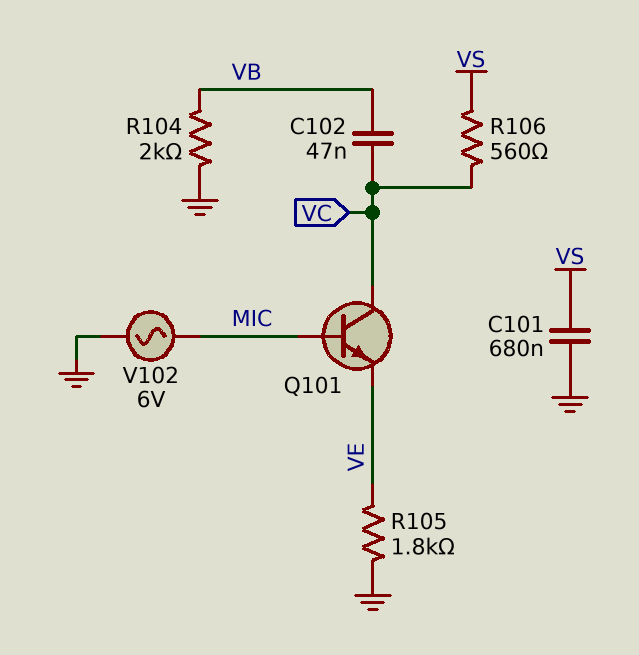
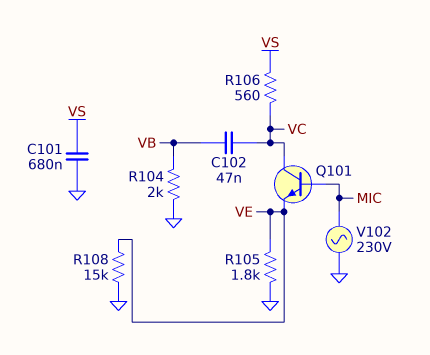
R108: none -> 15k (GND, VE)
V102: AC 6V (GND, MIC) -> AC 230V (GND, MIC)

